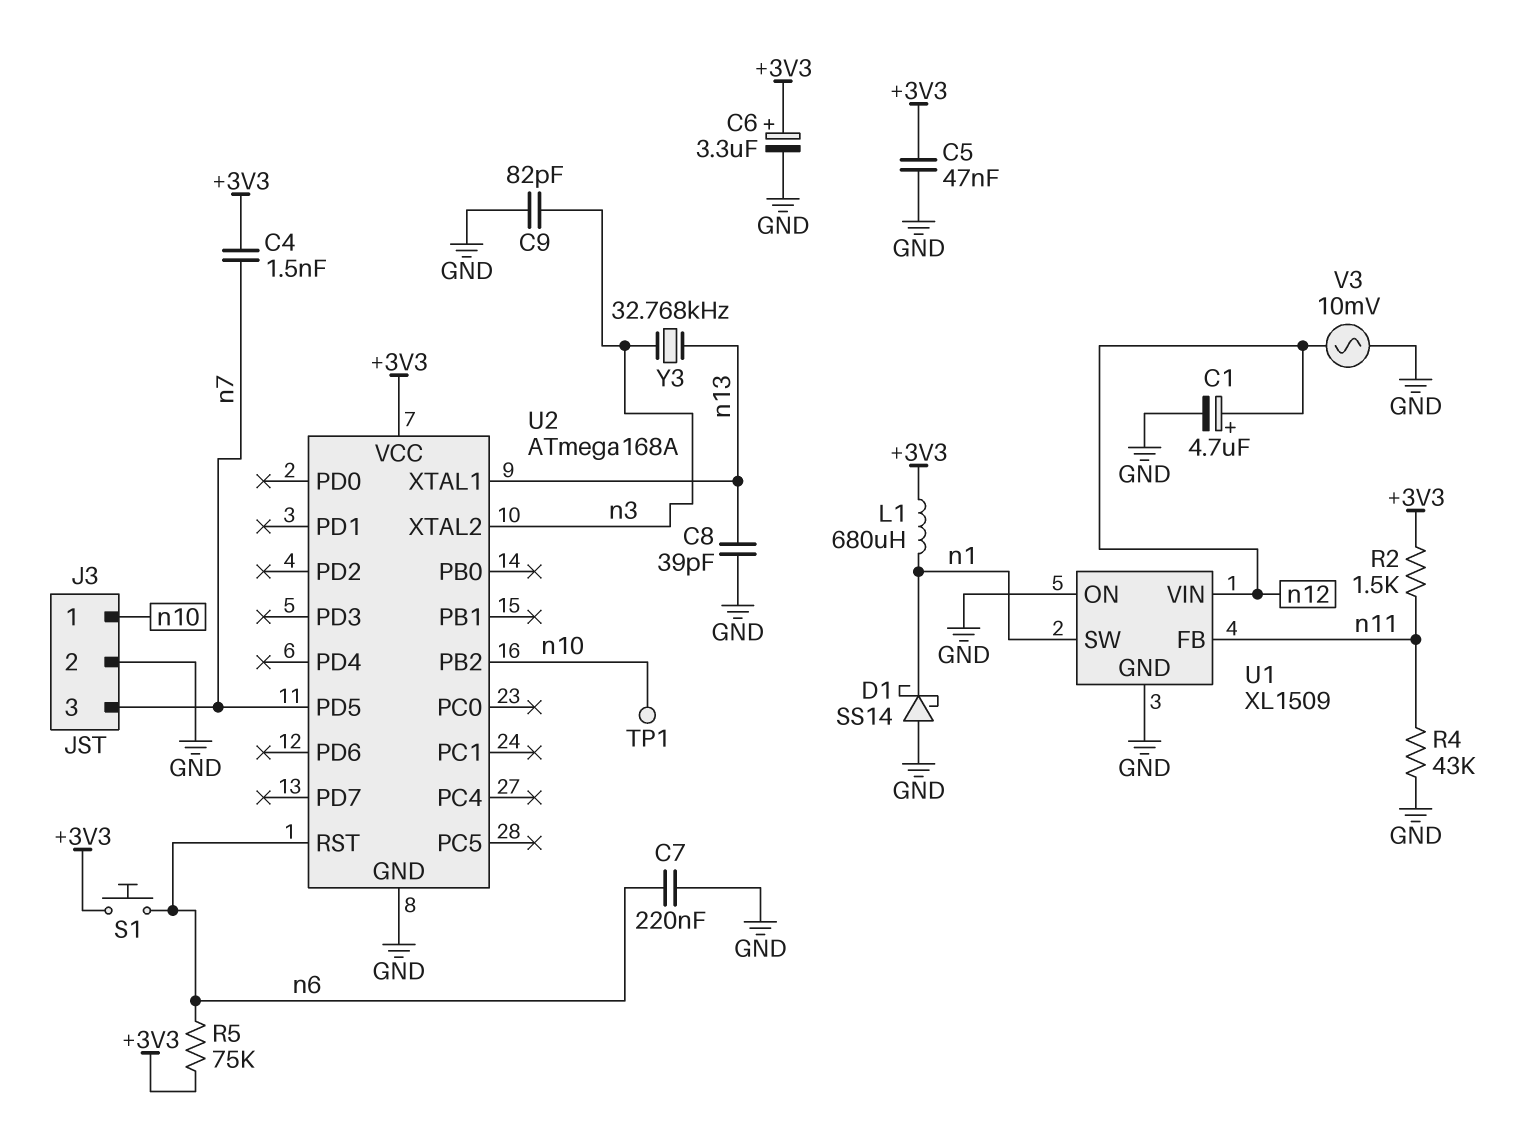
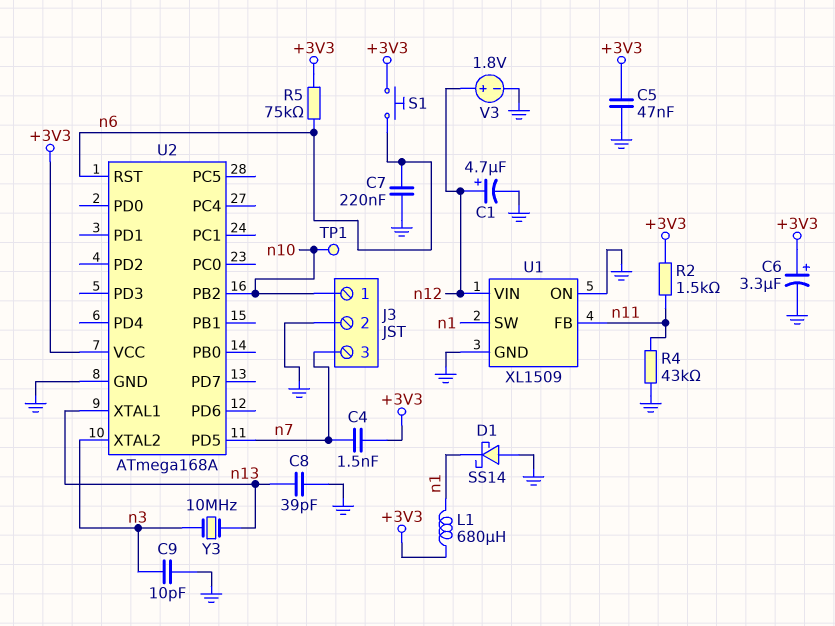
C9: 82pF (GND, n3) -> 10pF (GND, n3)
V3: AC 10mV (GND, n12) -> 1.8V (plus n12, minus GND)
Y3: 32.768kHz (n3, n13) -> 10MHz (n3, n13)

